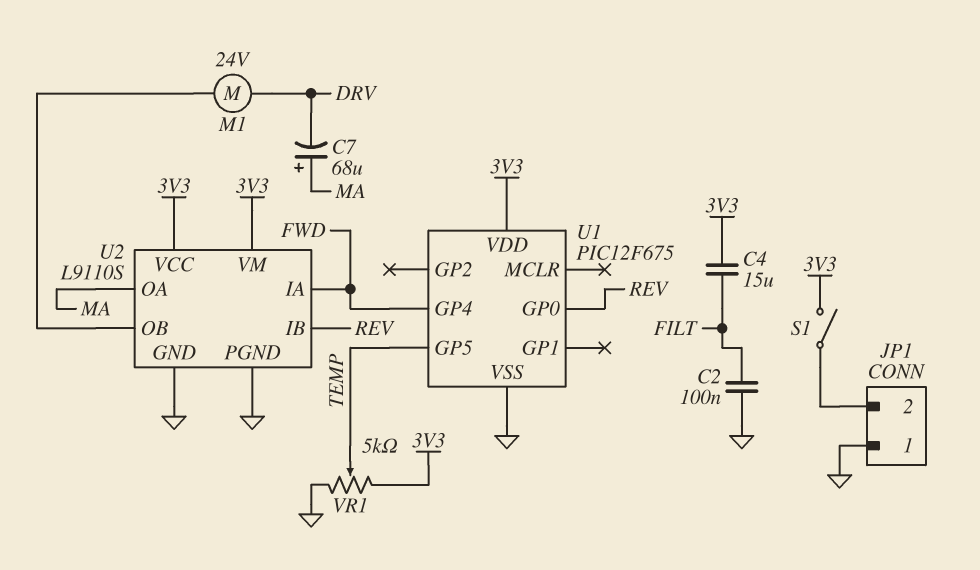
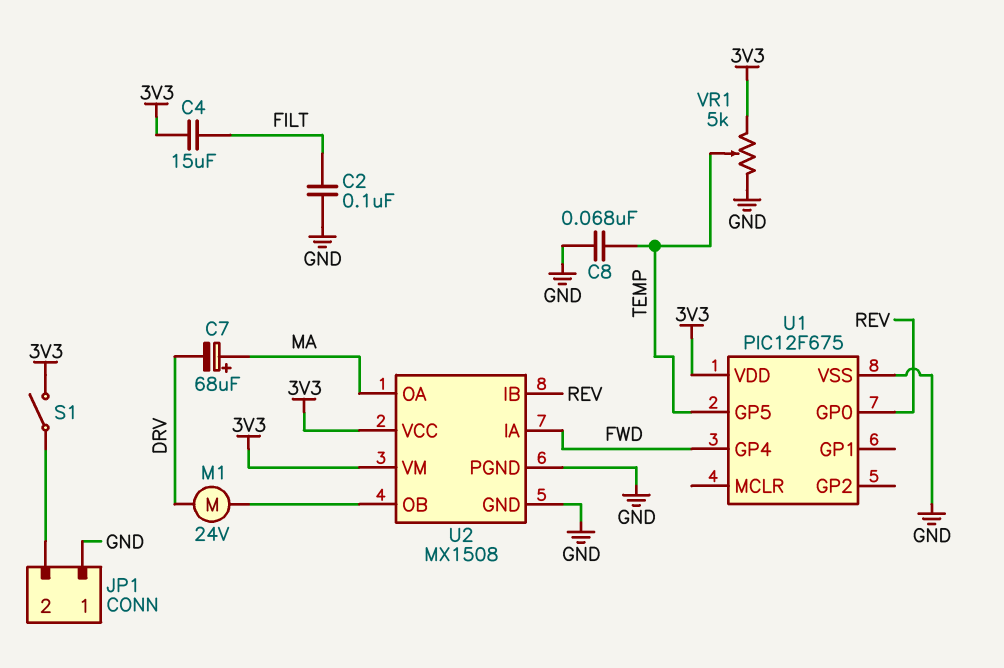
C8: none -> 68nF (GND, TEMP)
U2: L9110S -> MX1508

